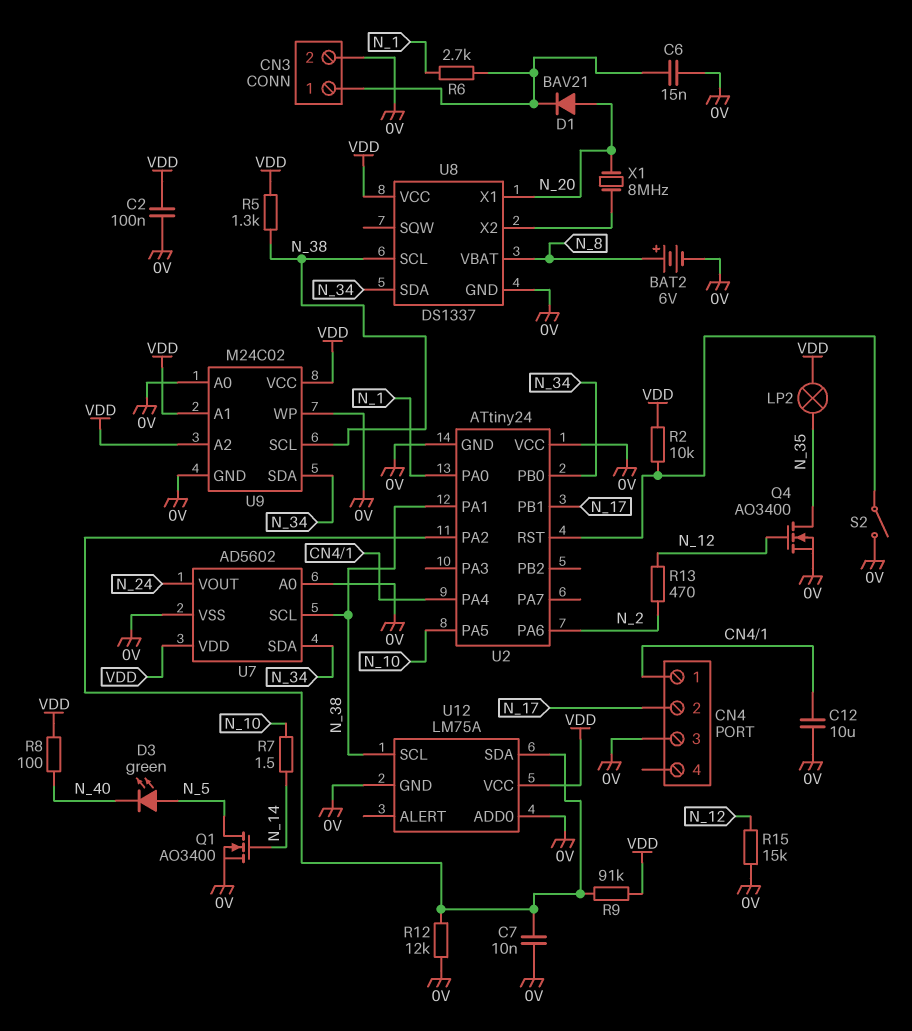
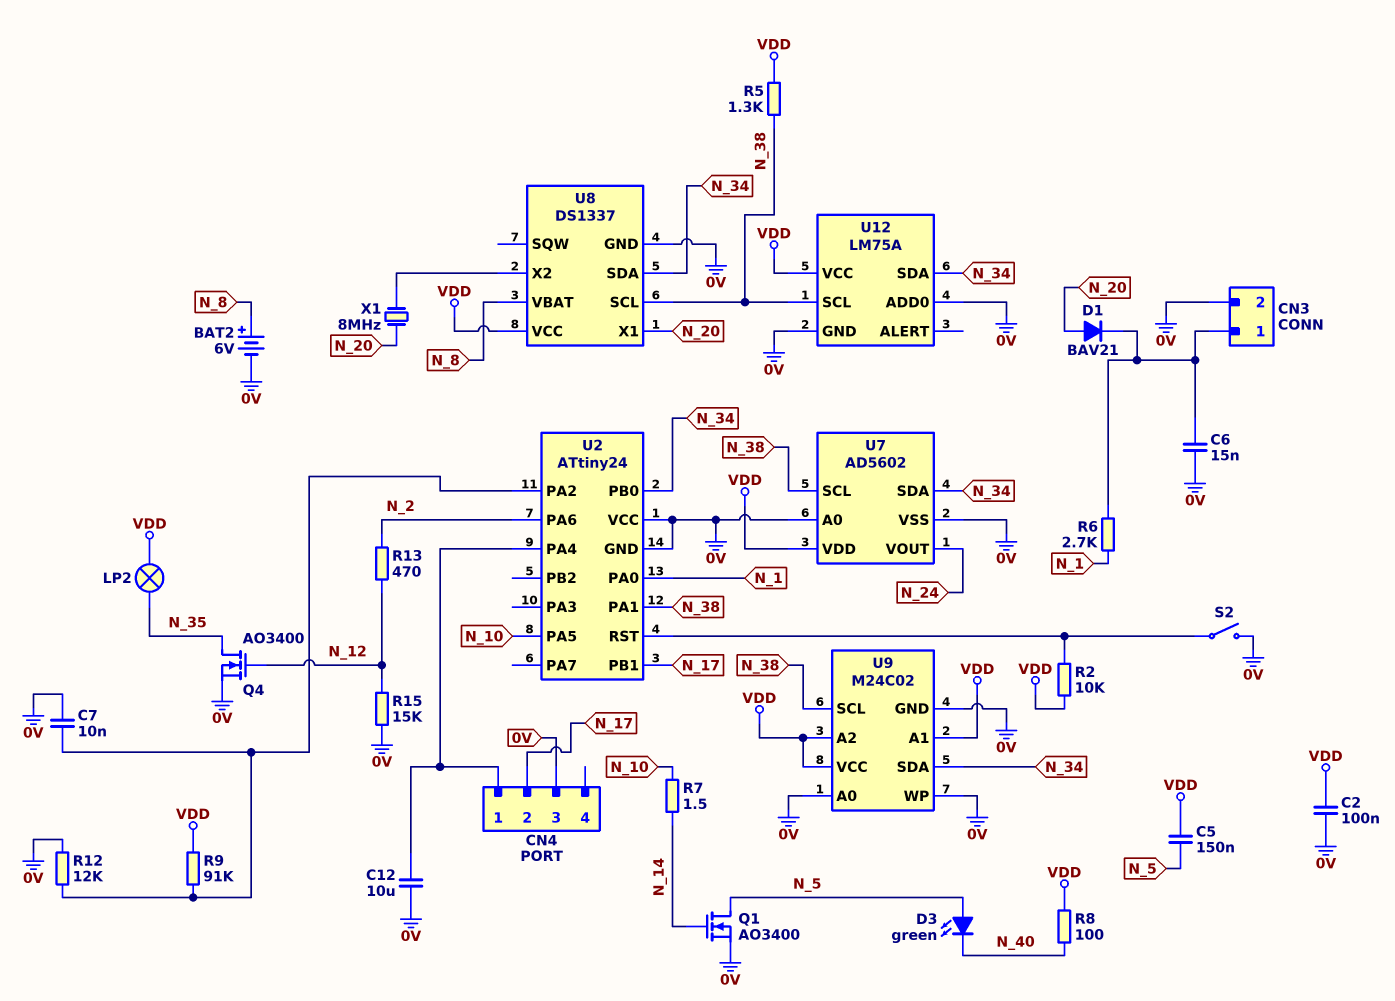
C5: none -> 150nF (N_5, VDD)
U12 pin SDA: U2/PA2 -> N_34

